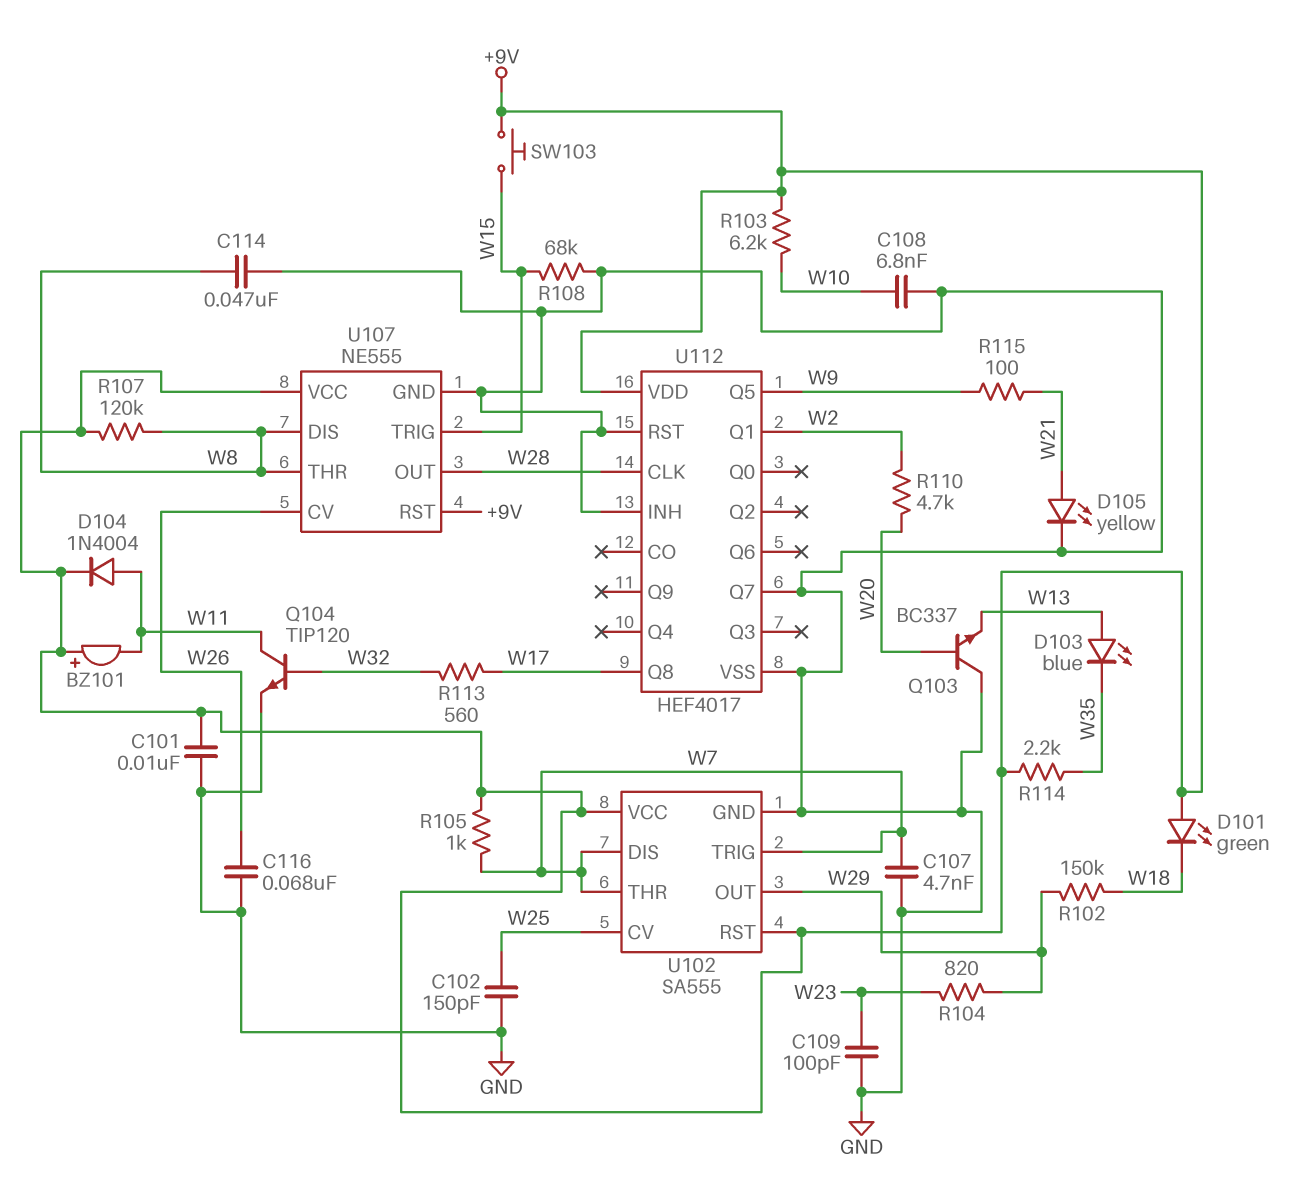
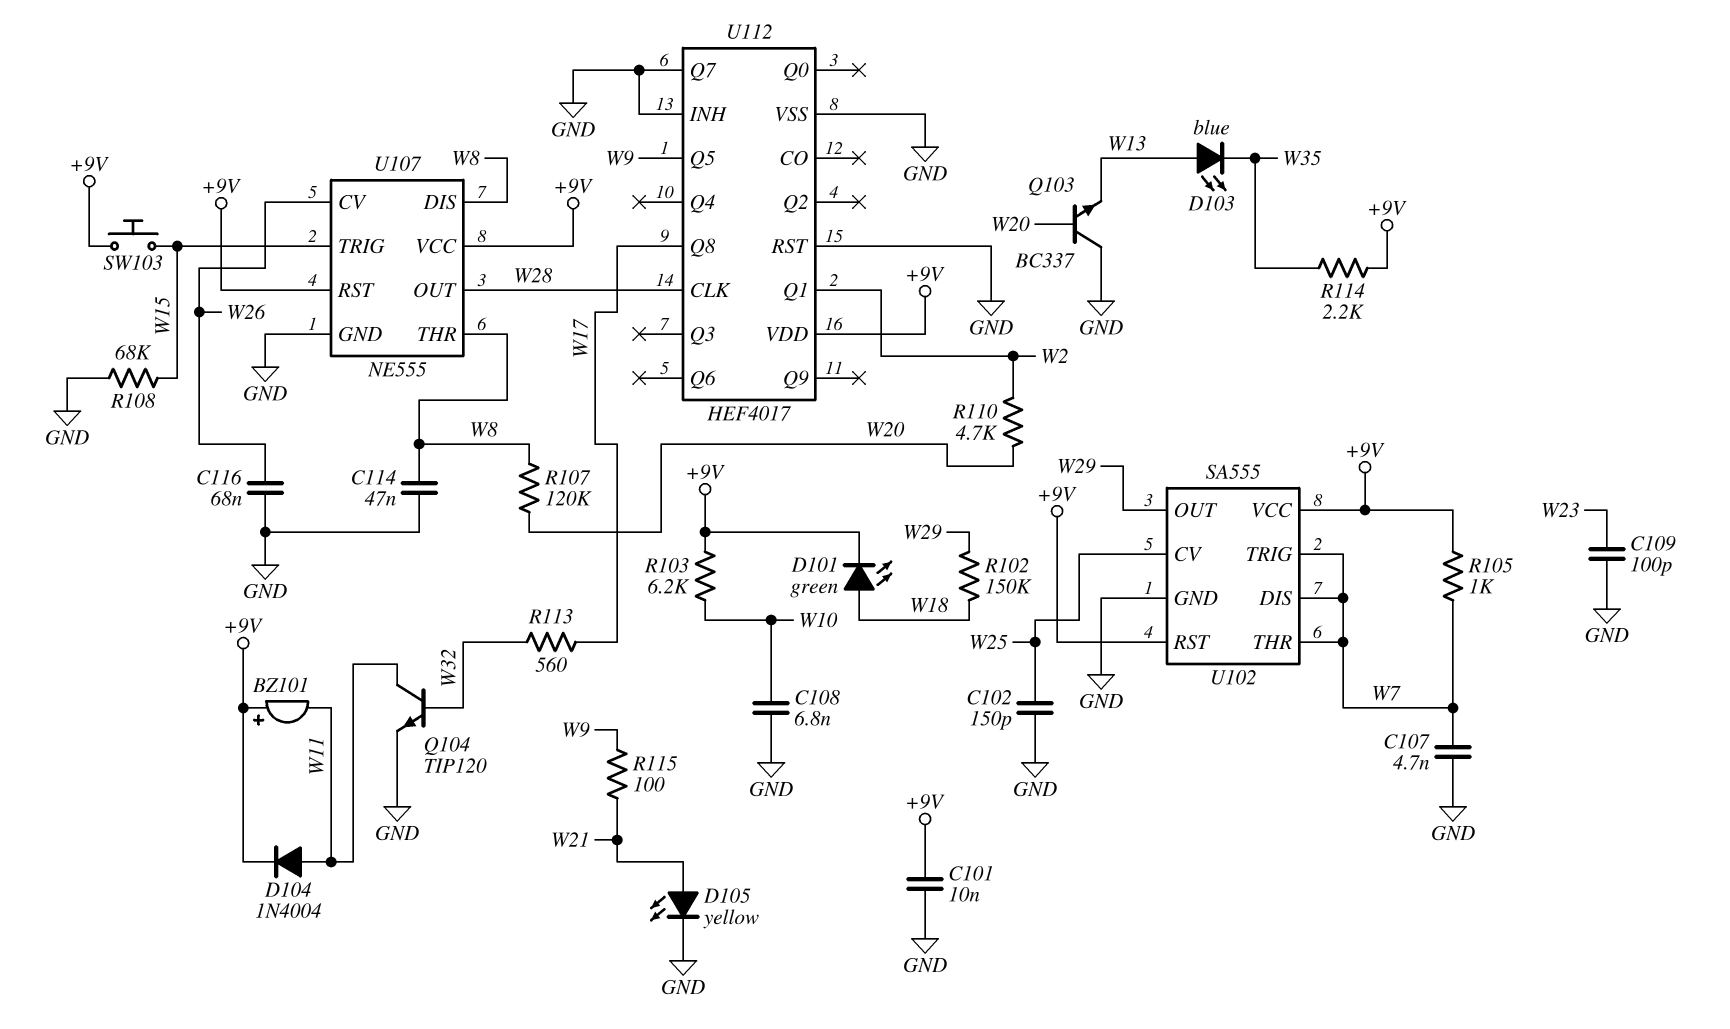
D101: LED green (A +9V, K W18) -> LED green (A W18, K +9V)
R104: 820 (W23, W29) -> none
R107: 120k (+9V, W8) -> 120k (W8, W20)

